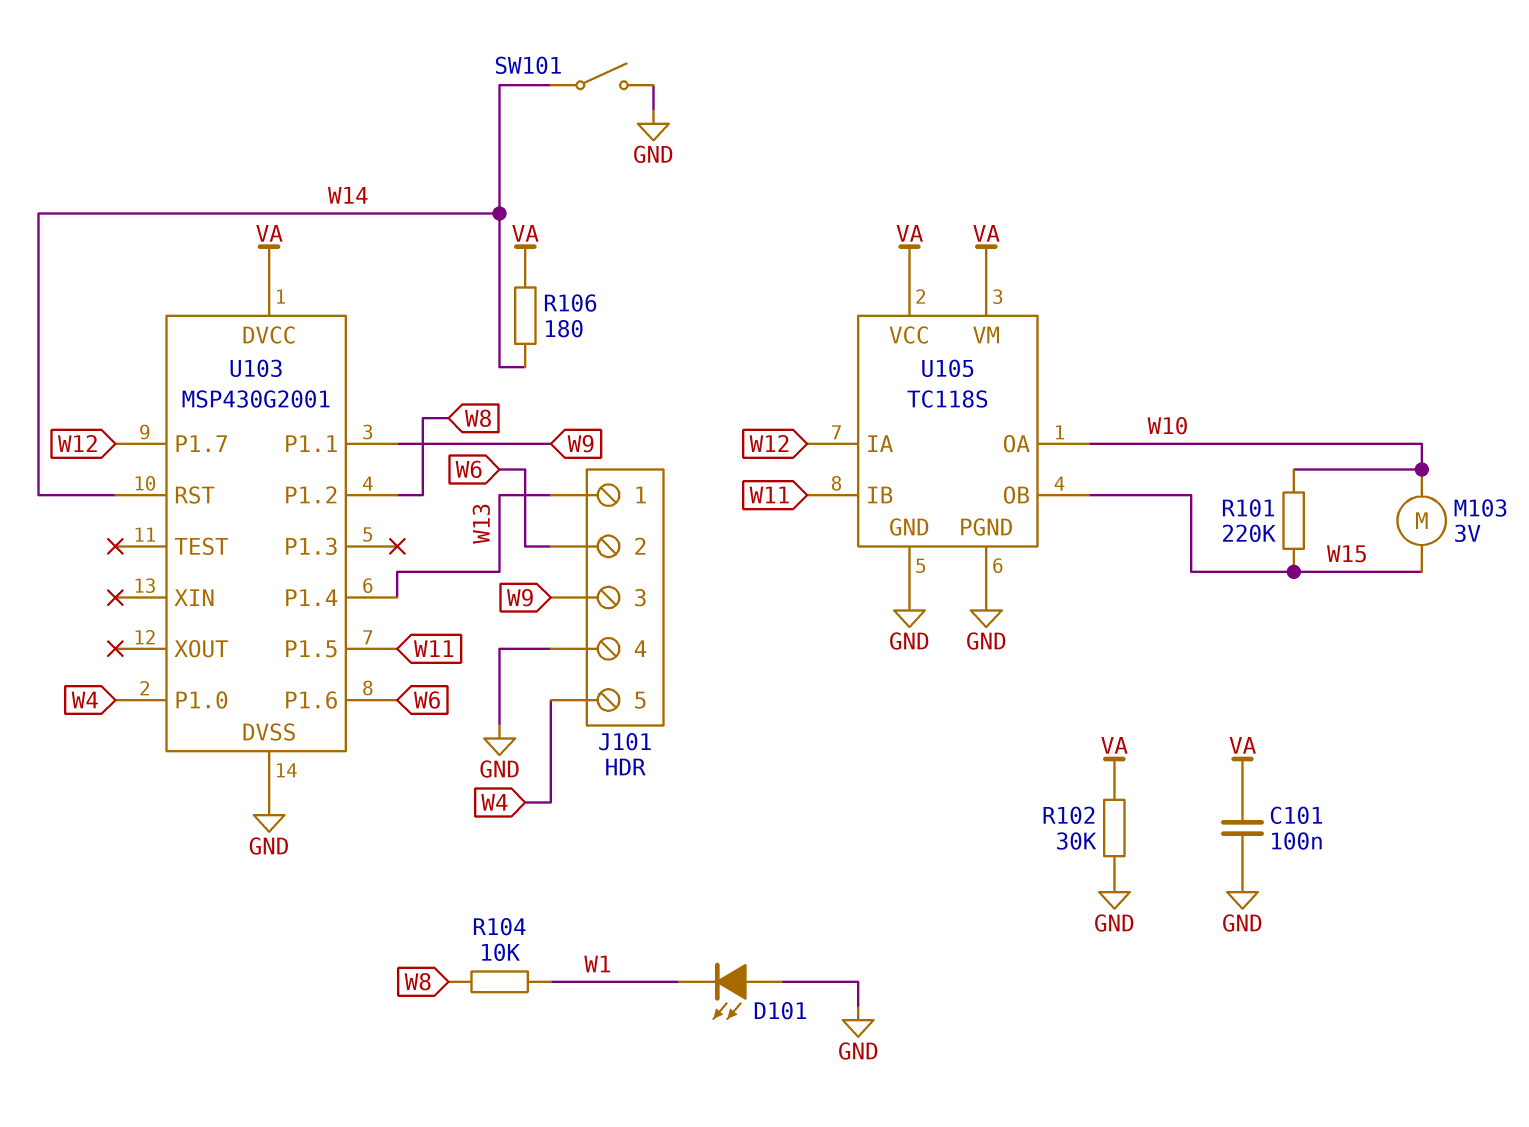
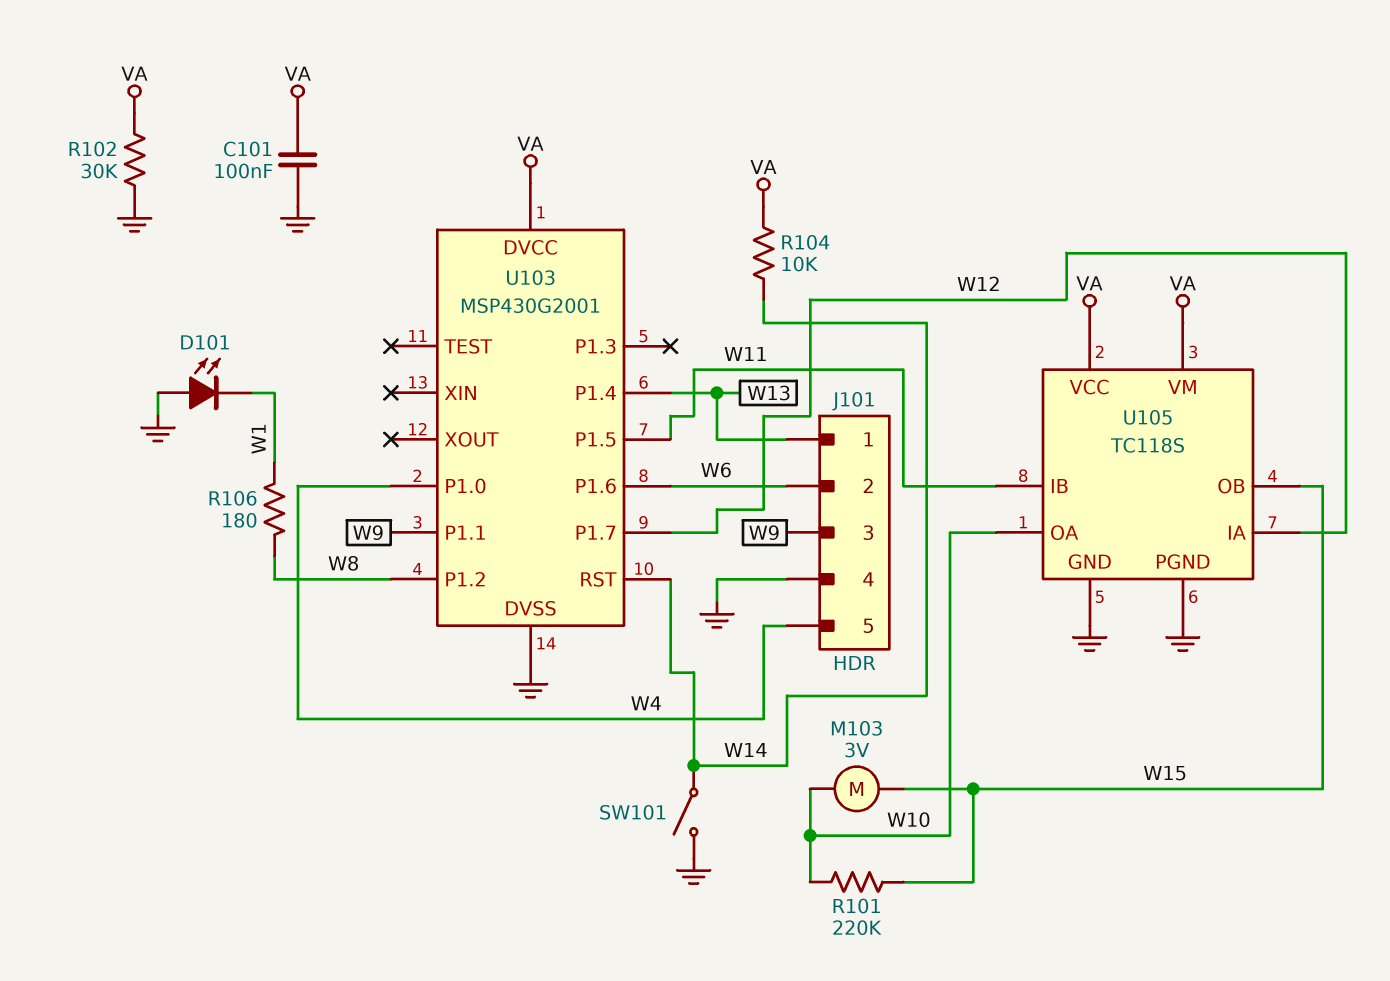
R104: 10k (W1, W8) -> 10k (VA, W14)
R106: 180 (VA, W14) -> 180 (W1, W8)

